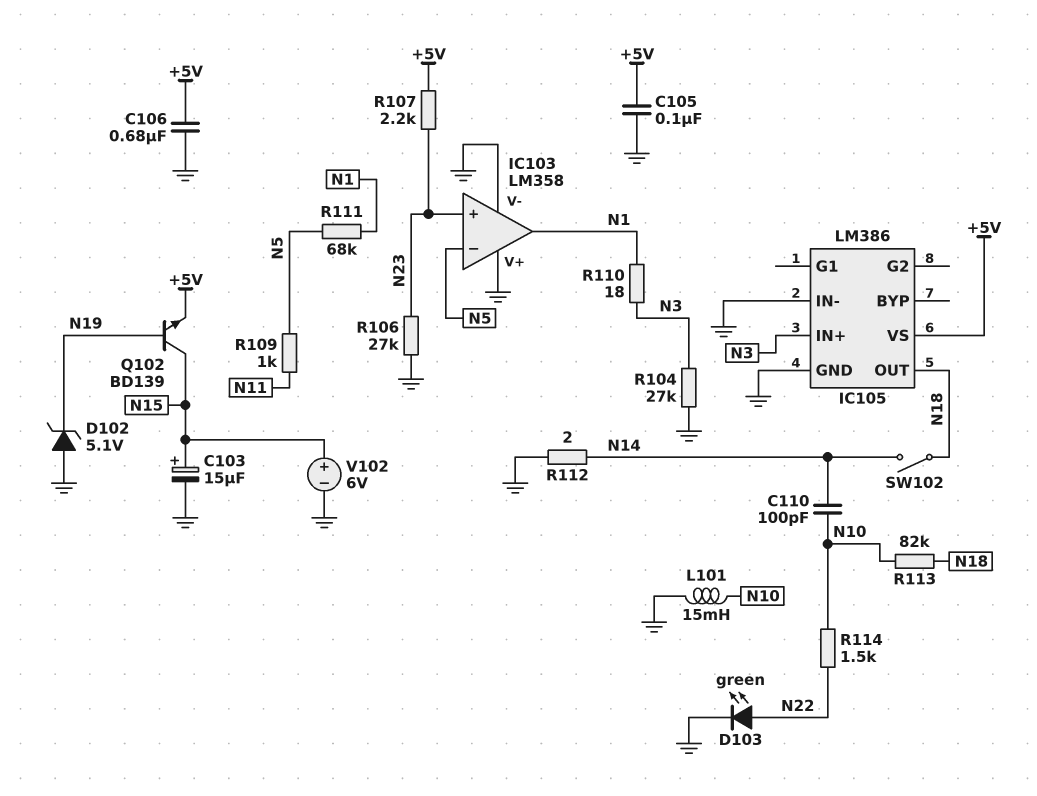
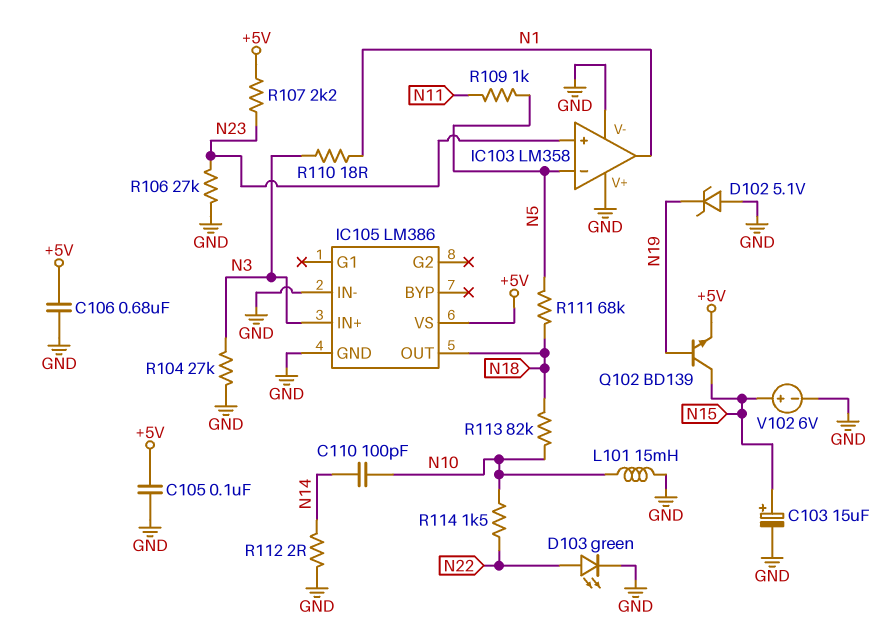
R111: 68k (N1, N5) -> 68k (N5, N18)
SW102: switch (N14, N18) -> none

